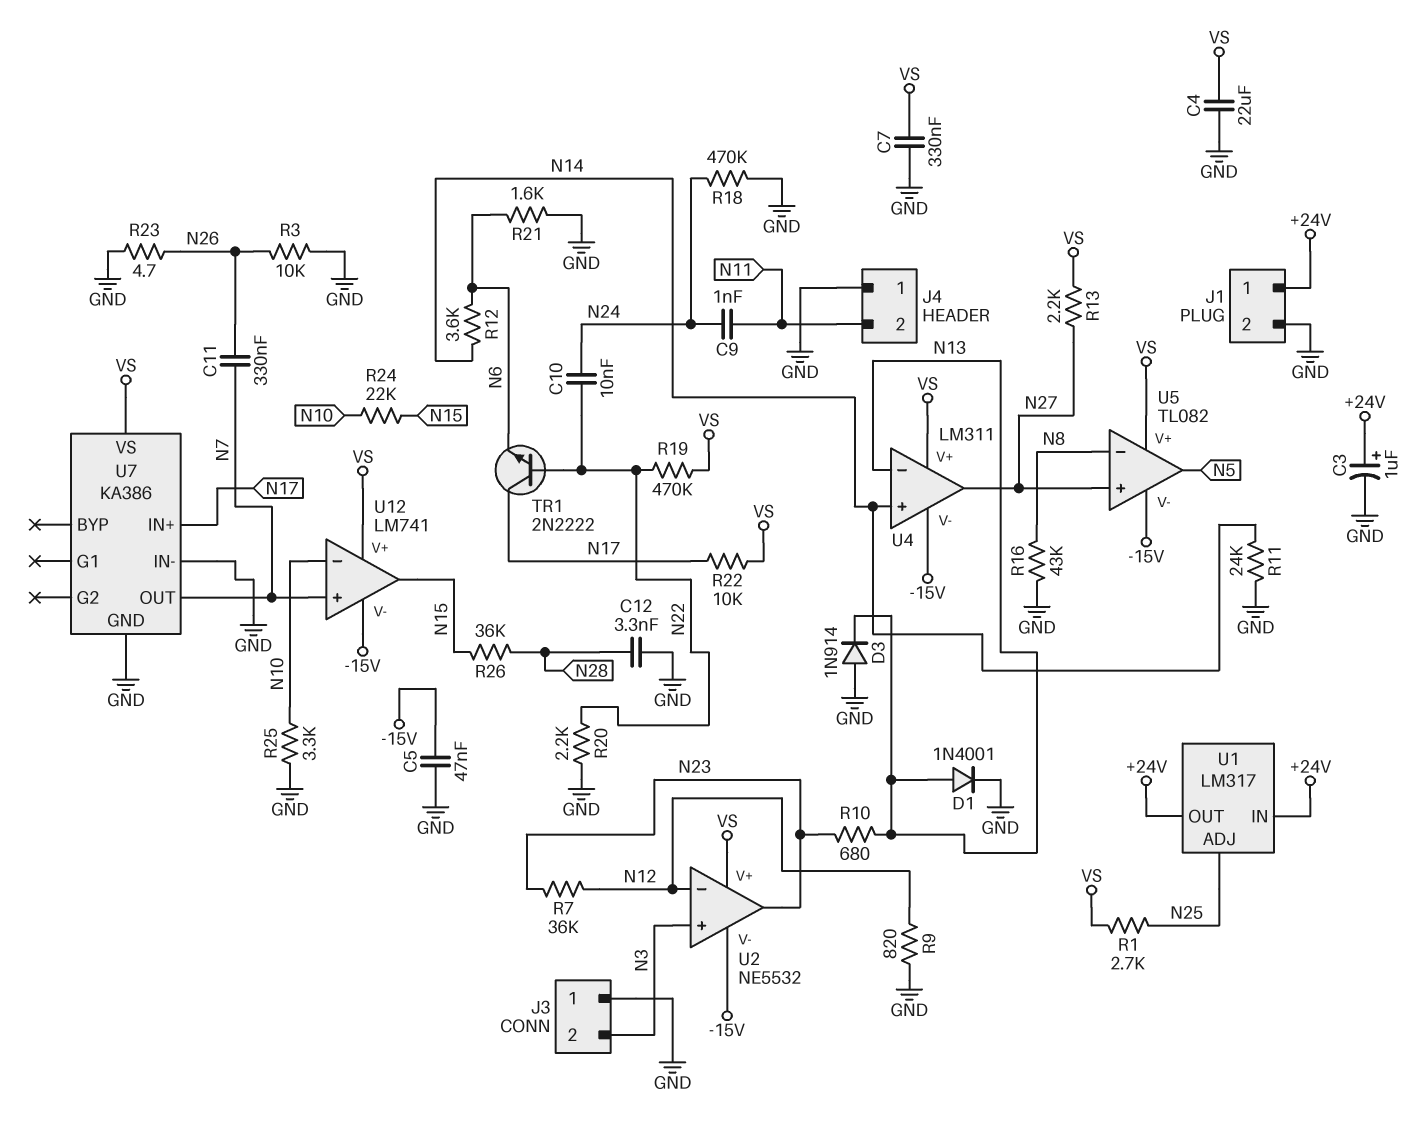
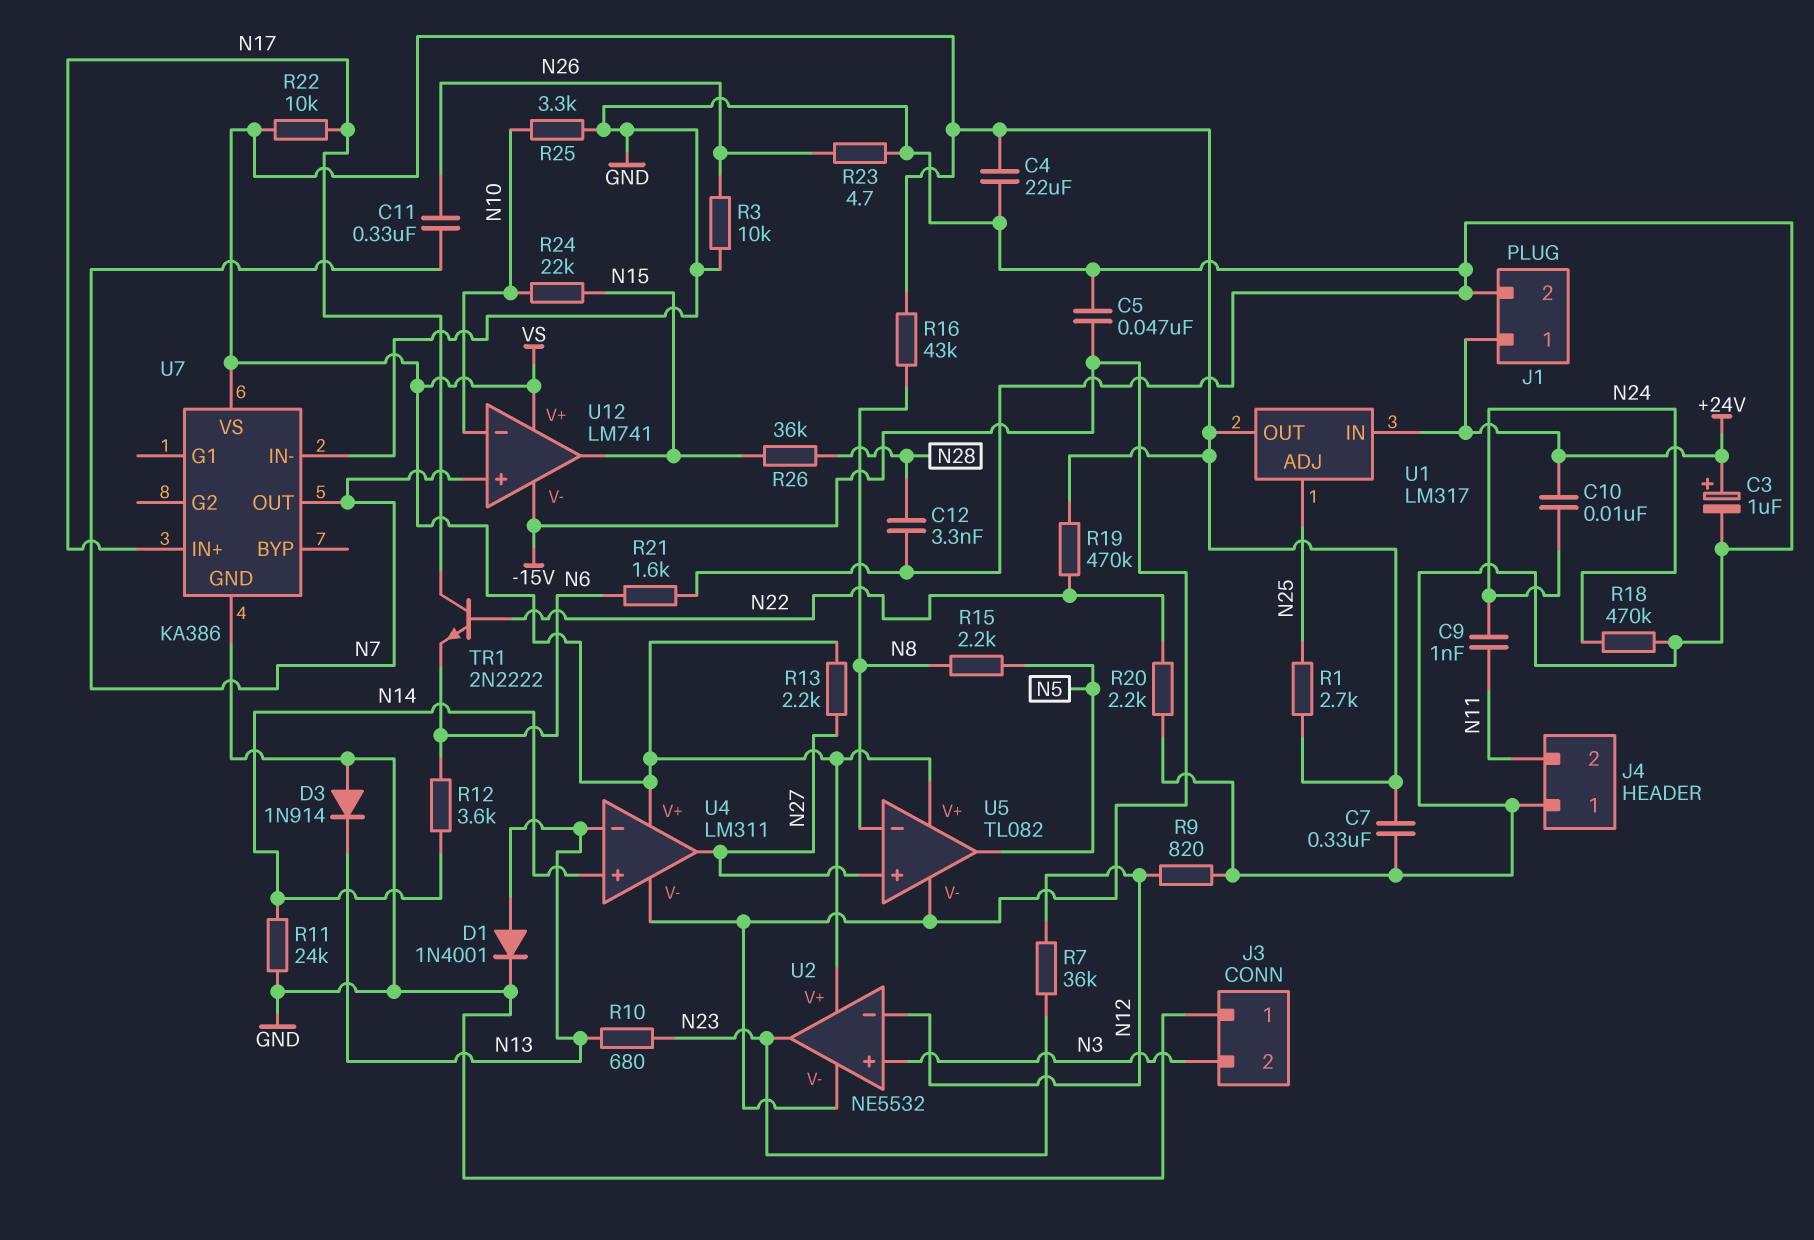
C10: 10nF (N22, N24) -> 10nF (+24V, N24)
R15: none -> 2.2k (N5, N8)
R16: 43k (GND, N8) -> 43k (N8, VS)
U1 pin OUT: +24V -> VS

